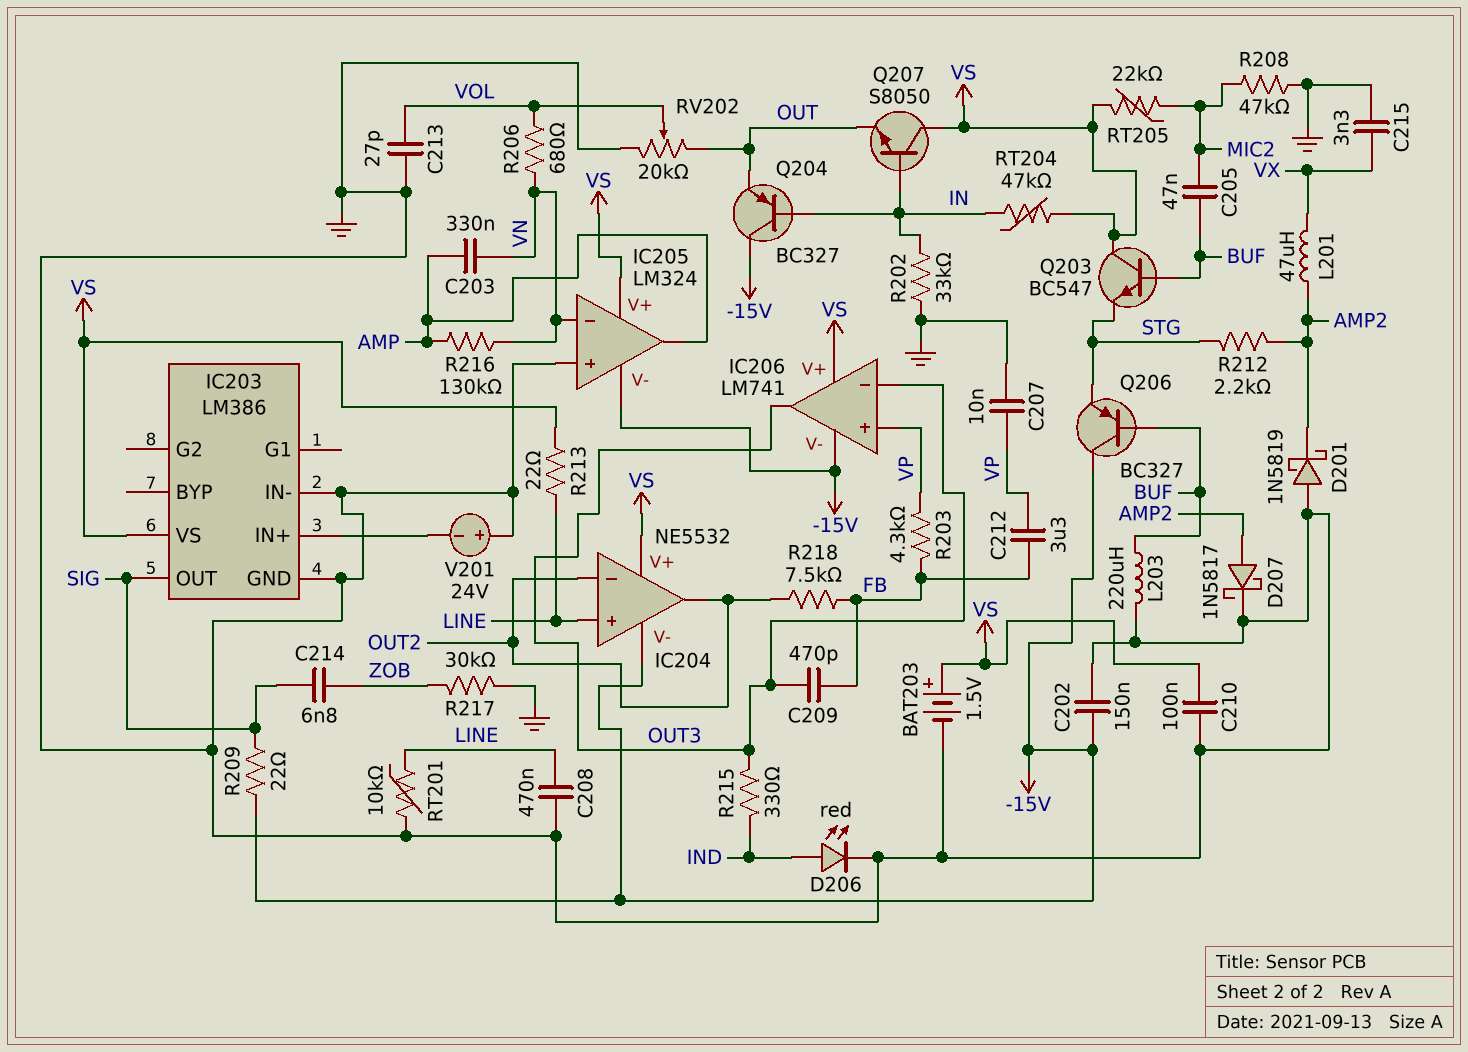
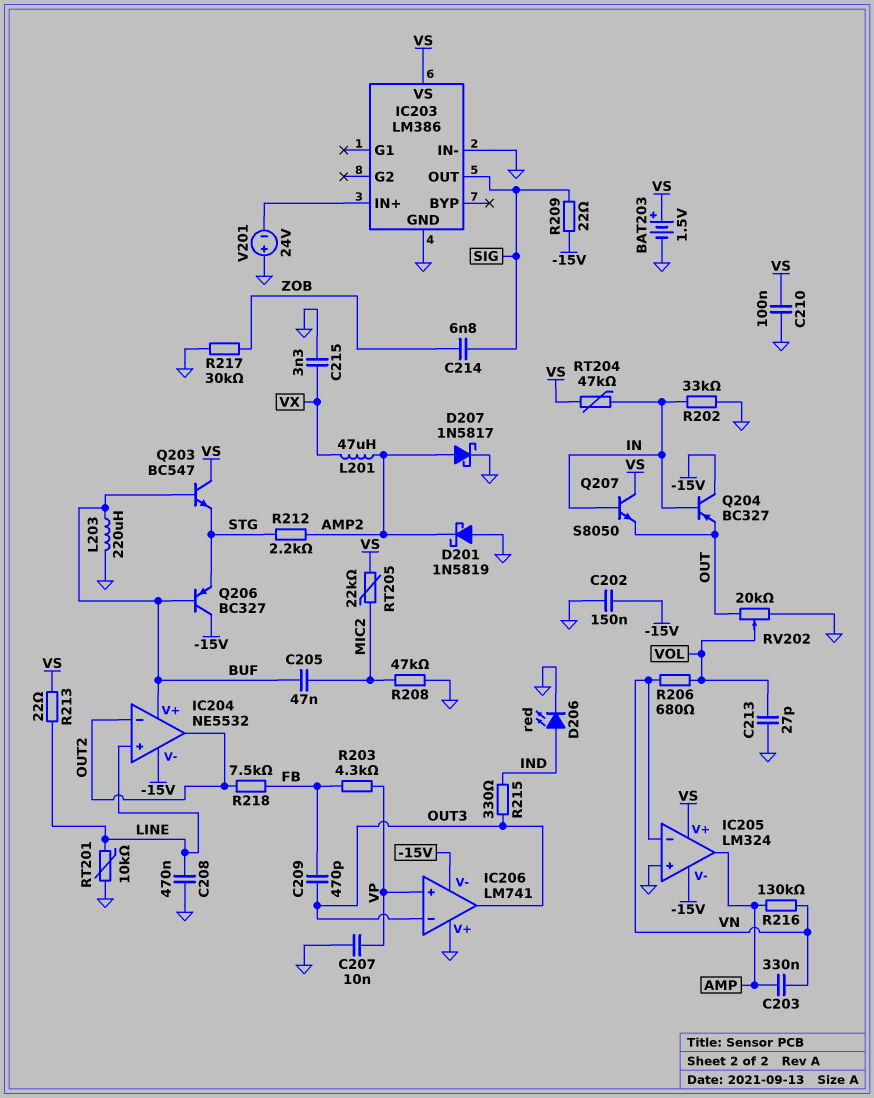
C212: 3.3uF (FB, VP) -> none
IC204 pin V+: VS -> BUF
IC206 pin V+: VS -> GND

